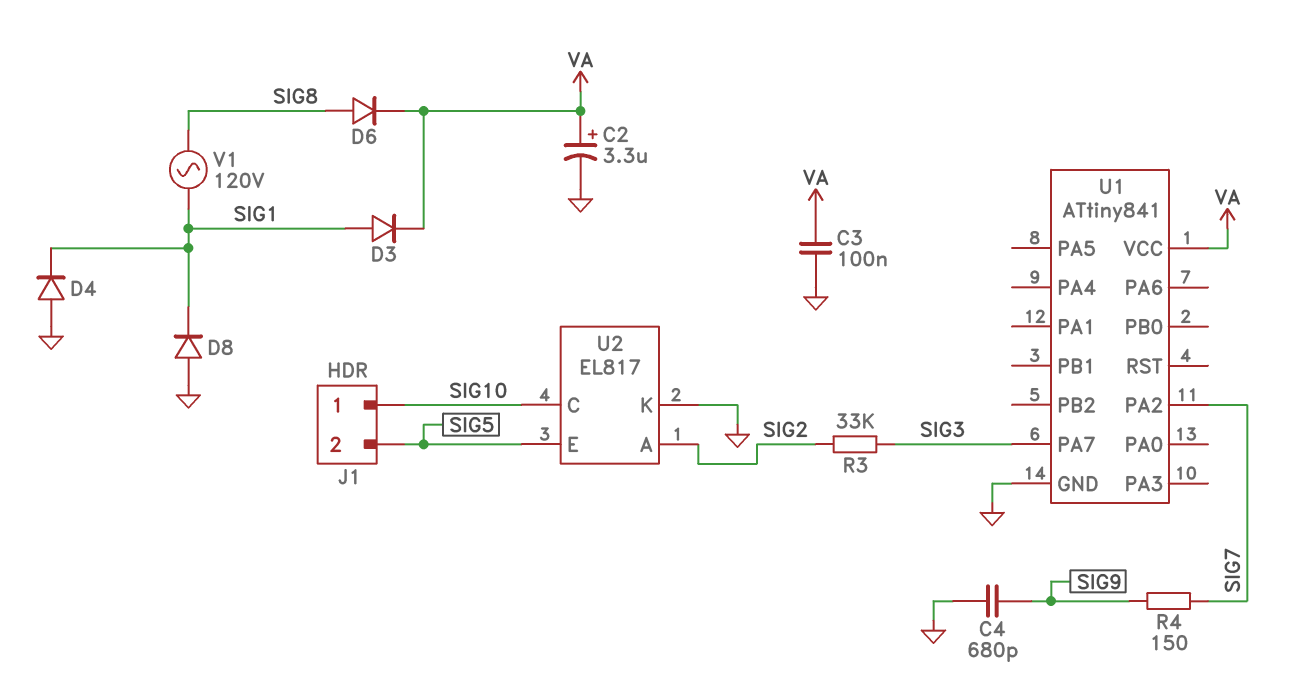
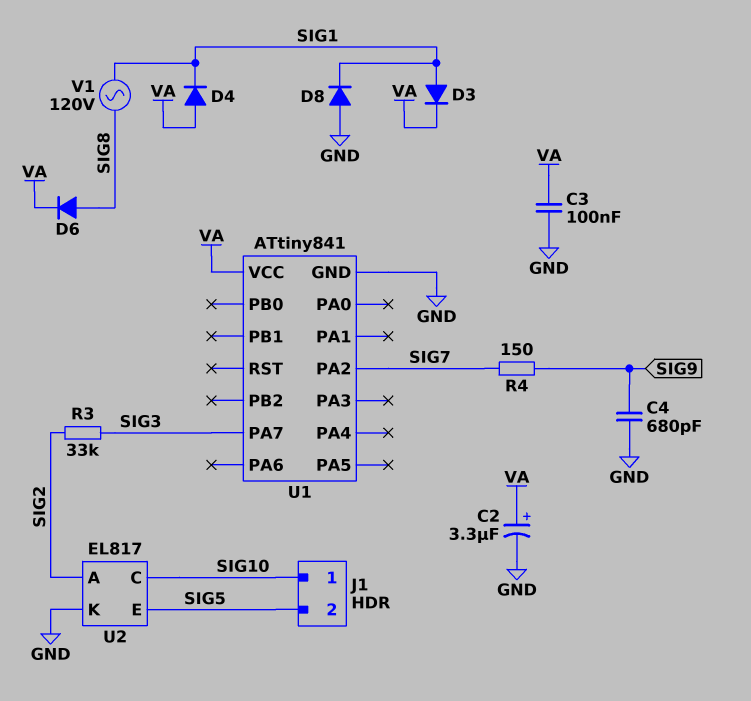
D4: diode (A GND, K SIG1) -> diode (A VA, K SIG1)

